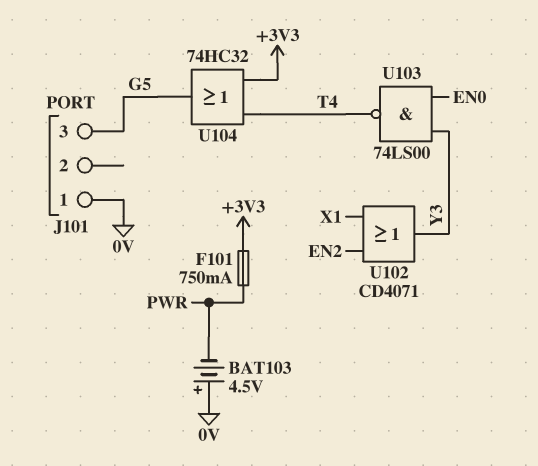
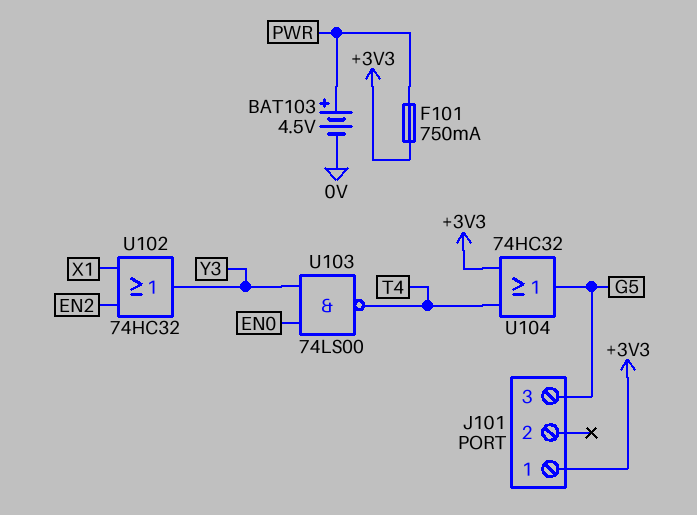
BAT103: 4.5V (plus 0V, minus PWR) -> 4.5V (plus PWR, minus 0V)
J101 pin 1: 0V -> +3V3
U102: OR CD4071 (in EN2, in X1, out Y3) -> OR 74HC32 (in EN2, in X1, out Y3)

